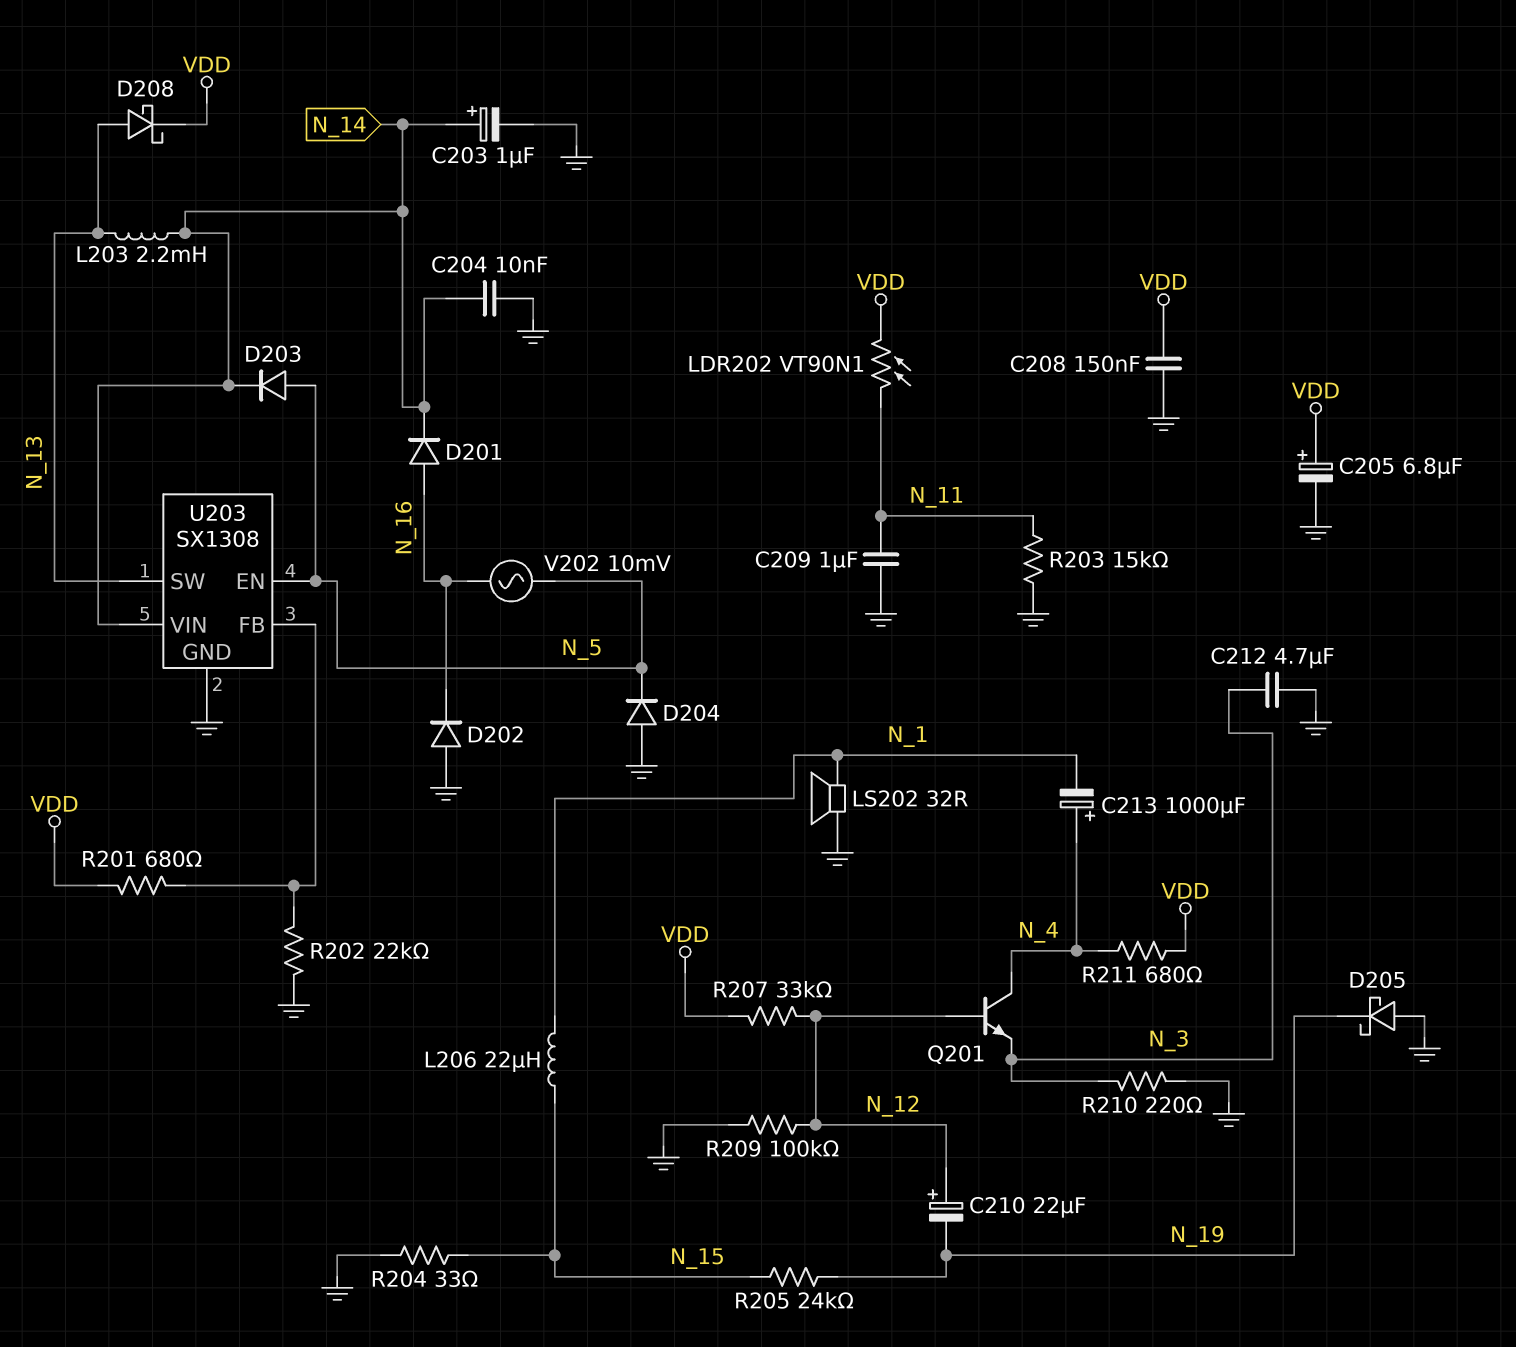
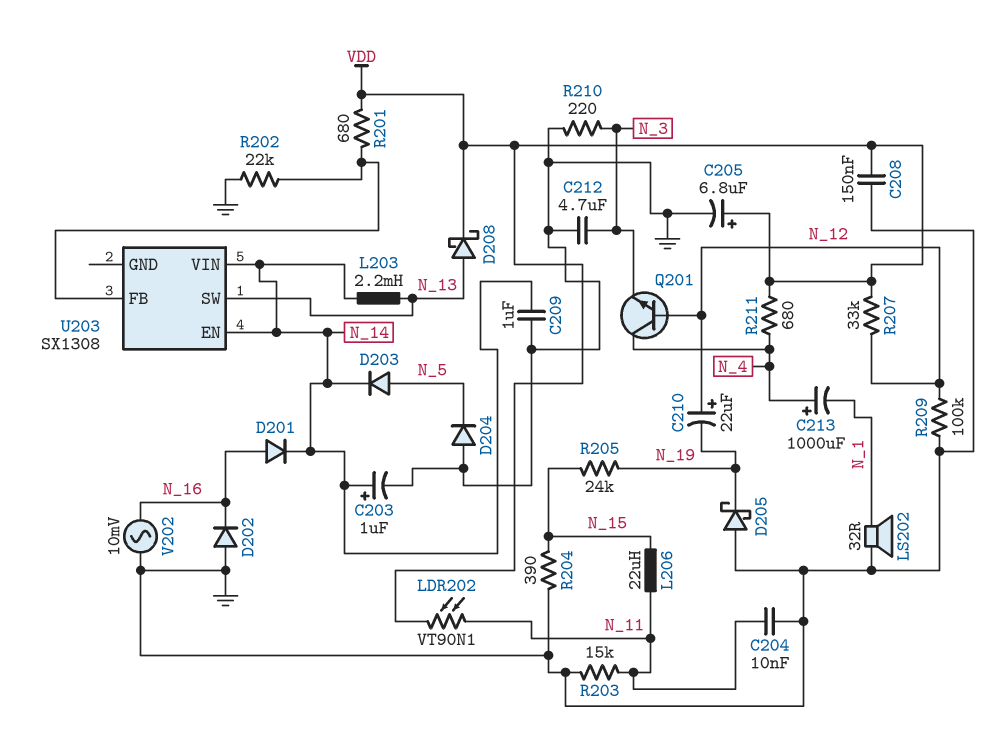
C204: 10nF (GND, N_14) -> 10nF (GND, N_11)
C209: 1uF (GND, N_11) -> 1uF (GND, N_14)
L206: 22uH (N_1, N_15) -> 22uH (N_11, N_15)
R204: 33 (GND, N_15) -> 390 (GND, N_15)
U203 pin EN: N_5 -> N_14
U203 pin GND: GND -> none
V202: AC 10mV (N_5, N_16) -> AC 10mV (GND, N_16)

